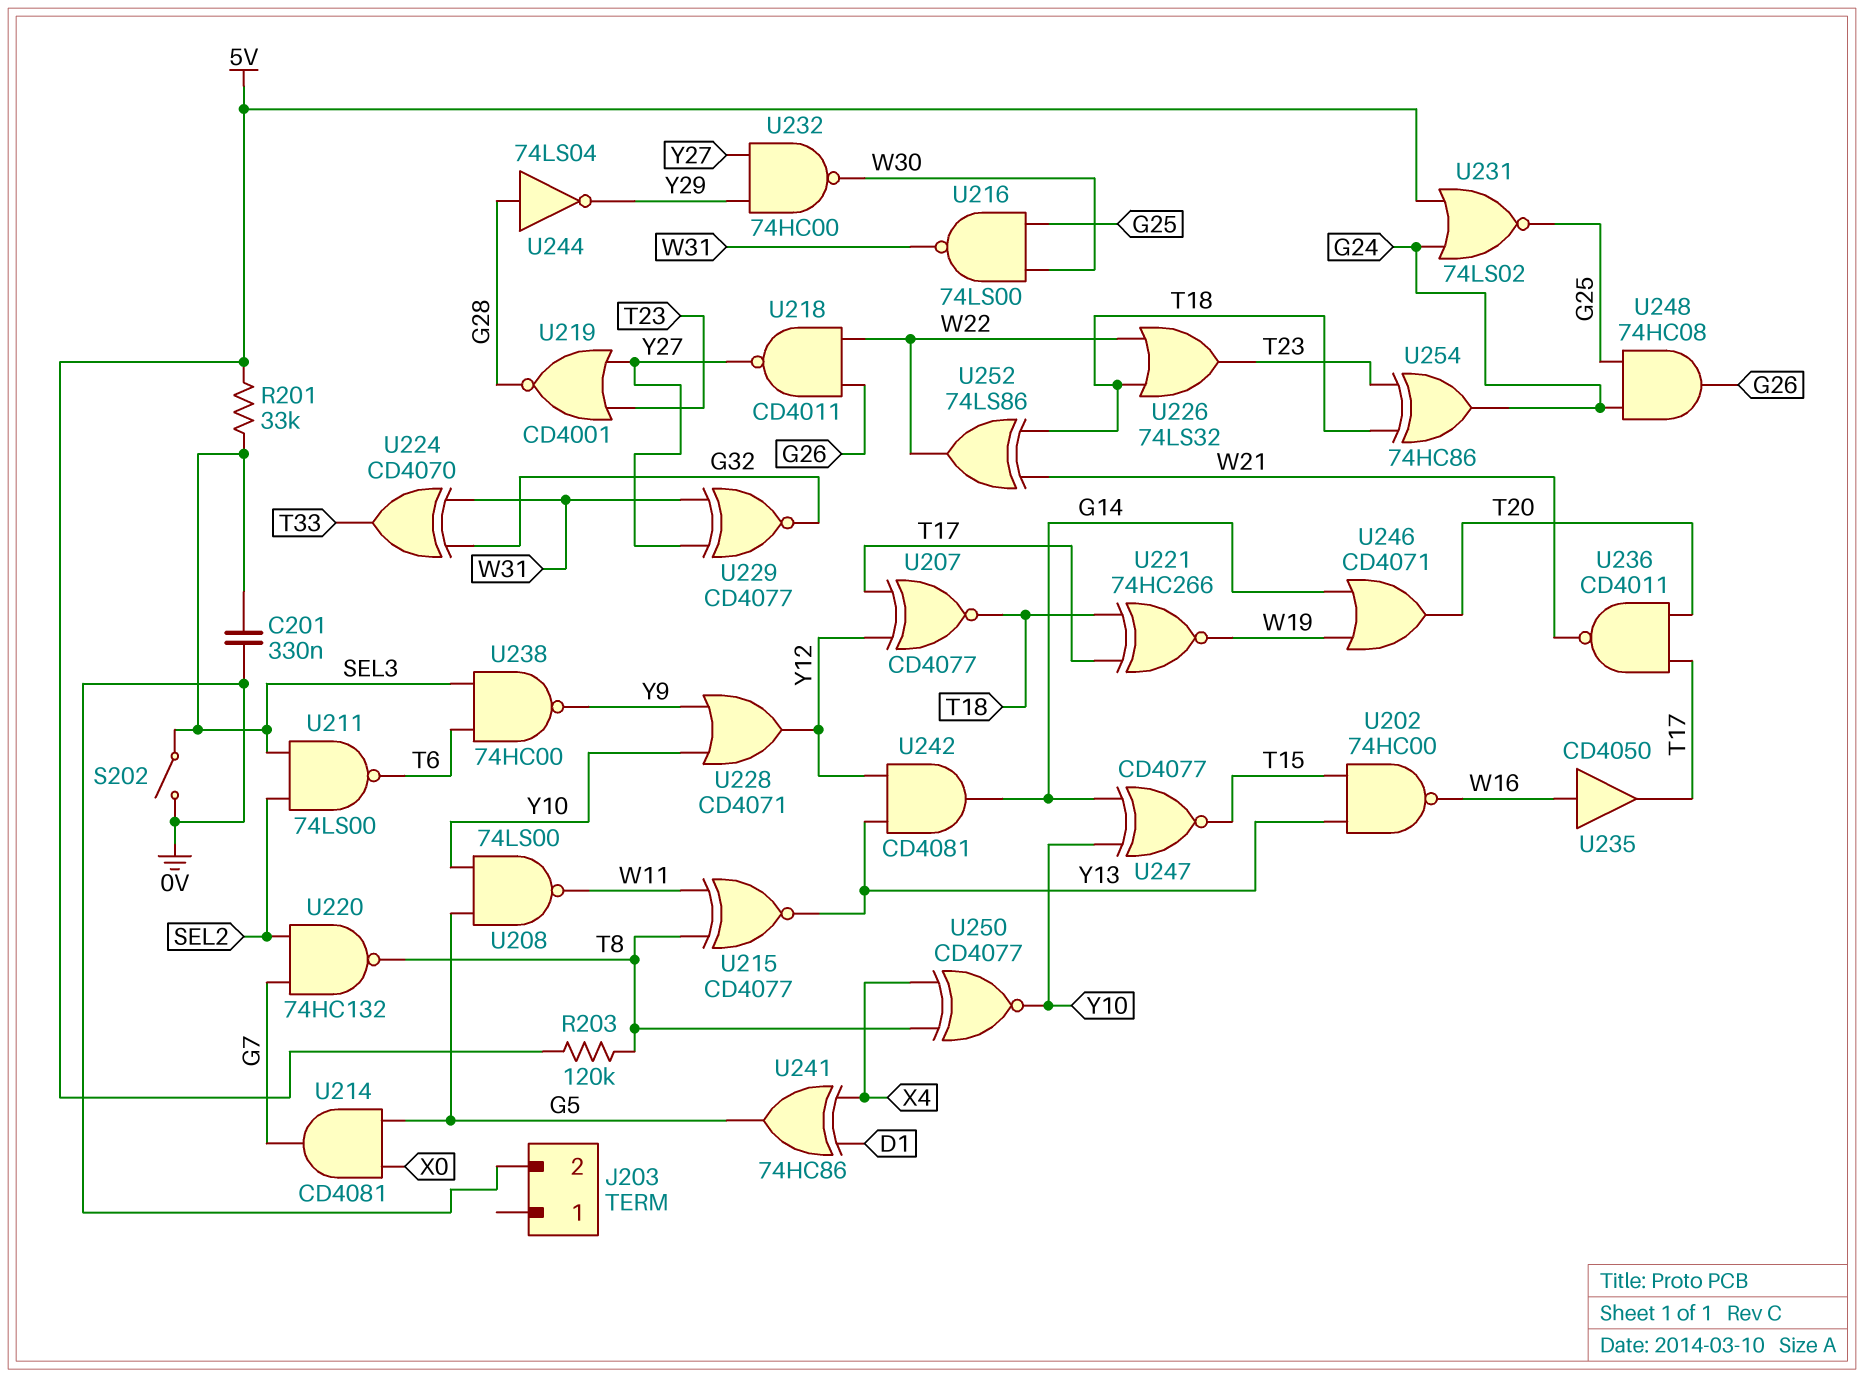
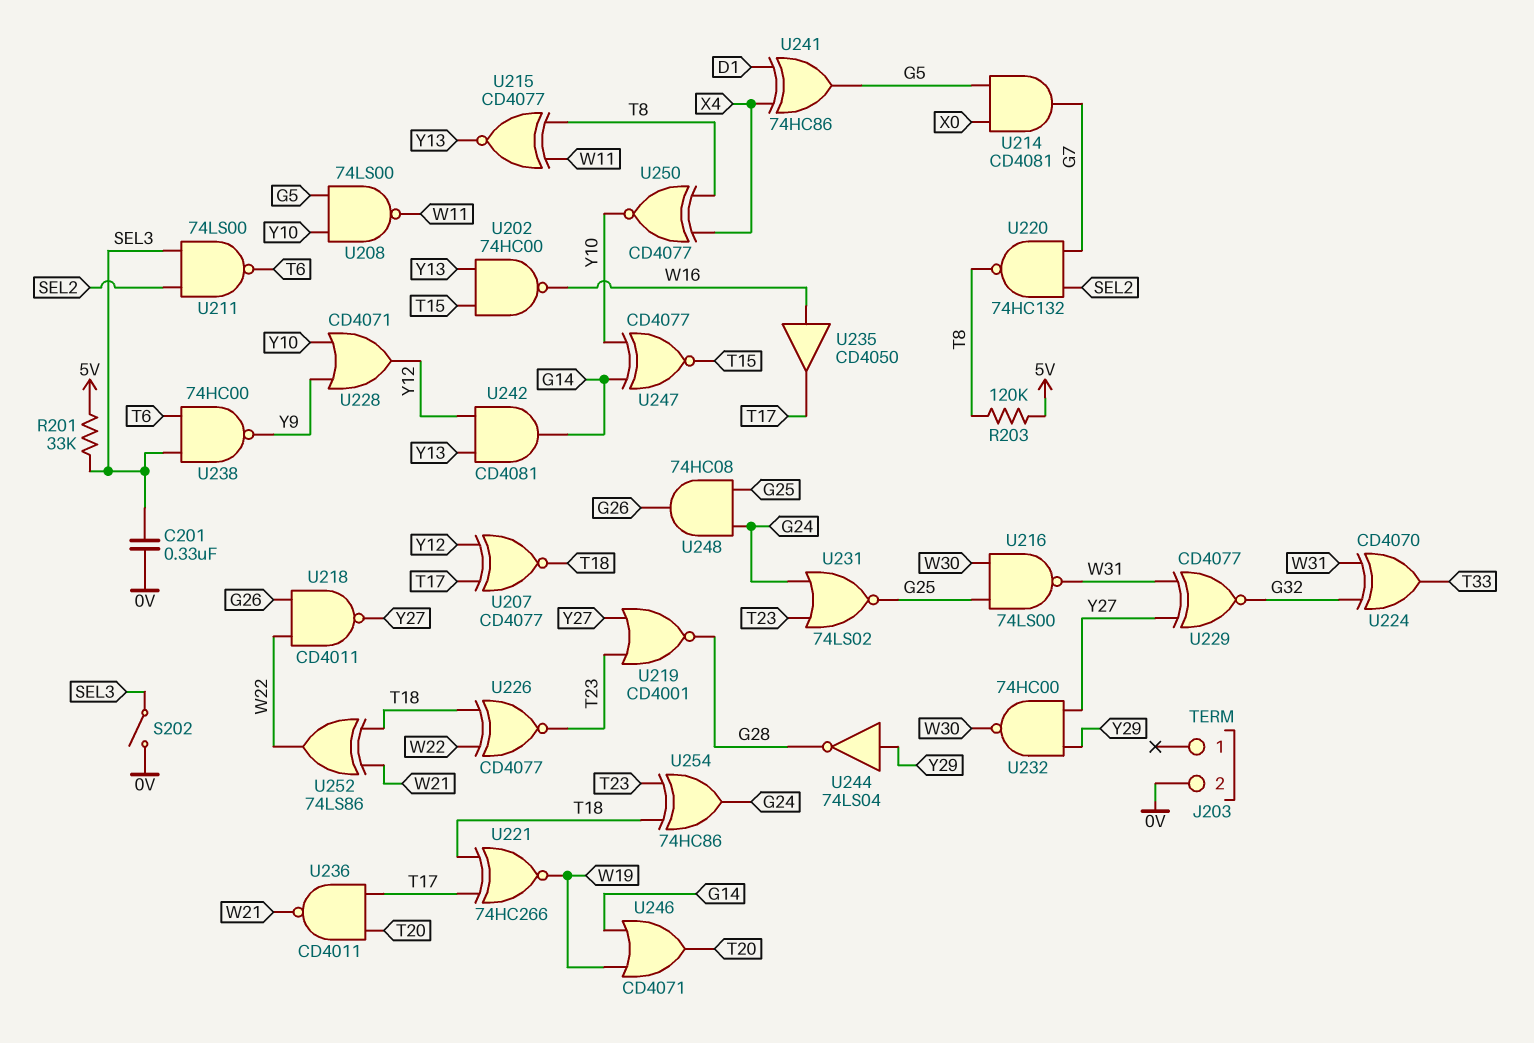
U226: OR 74LS32 (in T18, in W22, out T23) -> XNOR CD4077 (in T18, in W22, out T23)
U231: NOR 74LS02 (in 5V, in G24, out G25) -> NOR 74LS02 (in G24, in T23, out G25)
U244: NOT 74LS04 (in G28, out Y29) -> NOT 74LS04 (in Y29, out G28)

